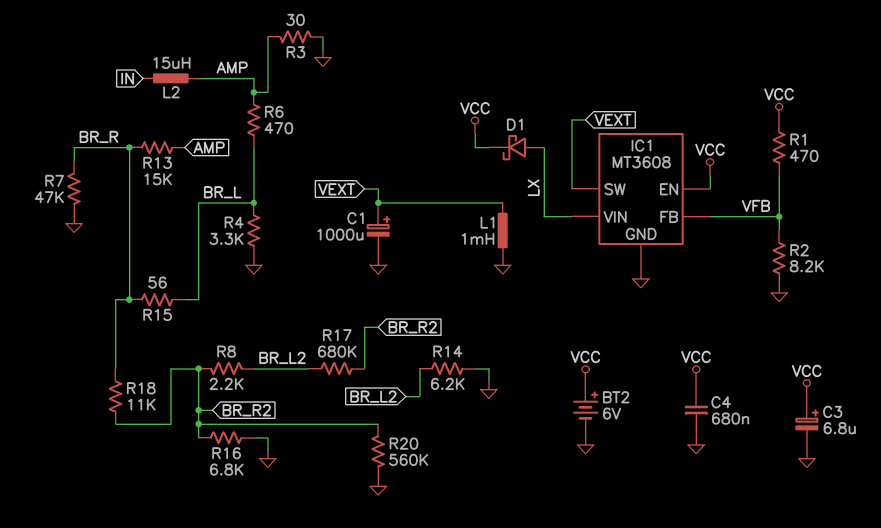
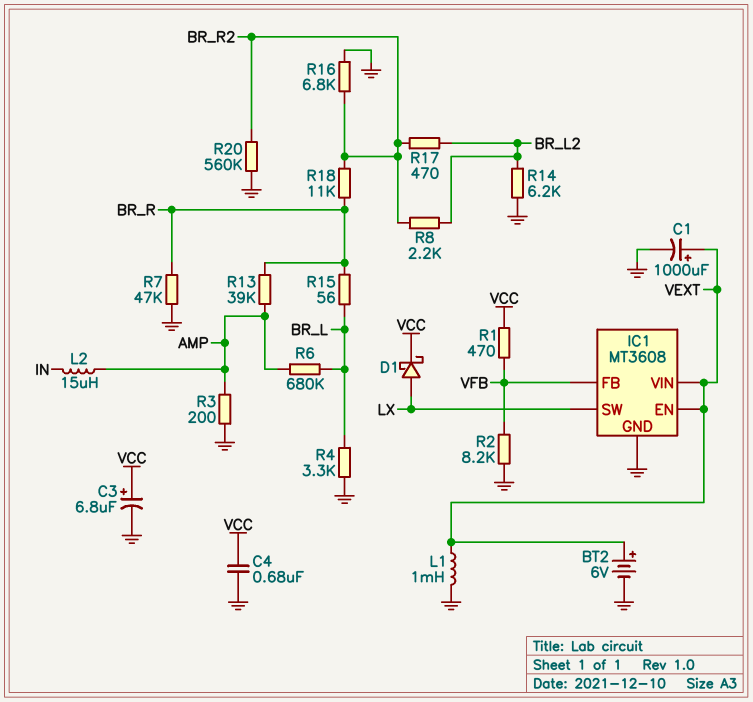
BT2: 6V (plus VCC, minus GND) -> 6V (plus VEXT, minus GND)
IC1 pin EN: VCC -> VEXT
IC1 pin SW: VEXT -> LX
IC1 pin VIN: LX -> VEXT
R3: 30 (AMP, GND) -> 200 (AMP, GND)
R6: 470 (AMP, BR_L) -> 680k (AMP, BR_L)
R13: 15k (AMP, BR_R) -> 39k (AMP, BR_R)
R17: 680k (BR_L2, BR_R2) -> 470 (BR_L2, BR_R2)

